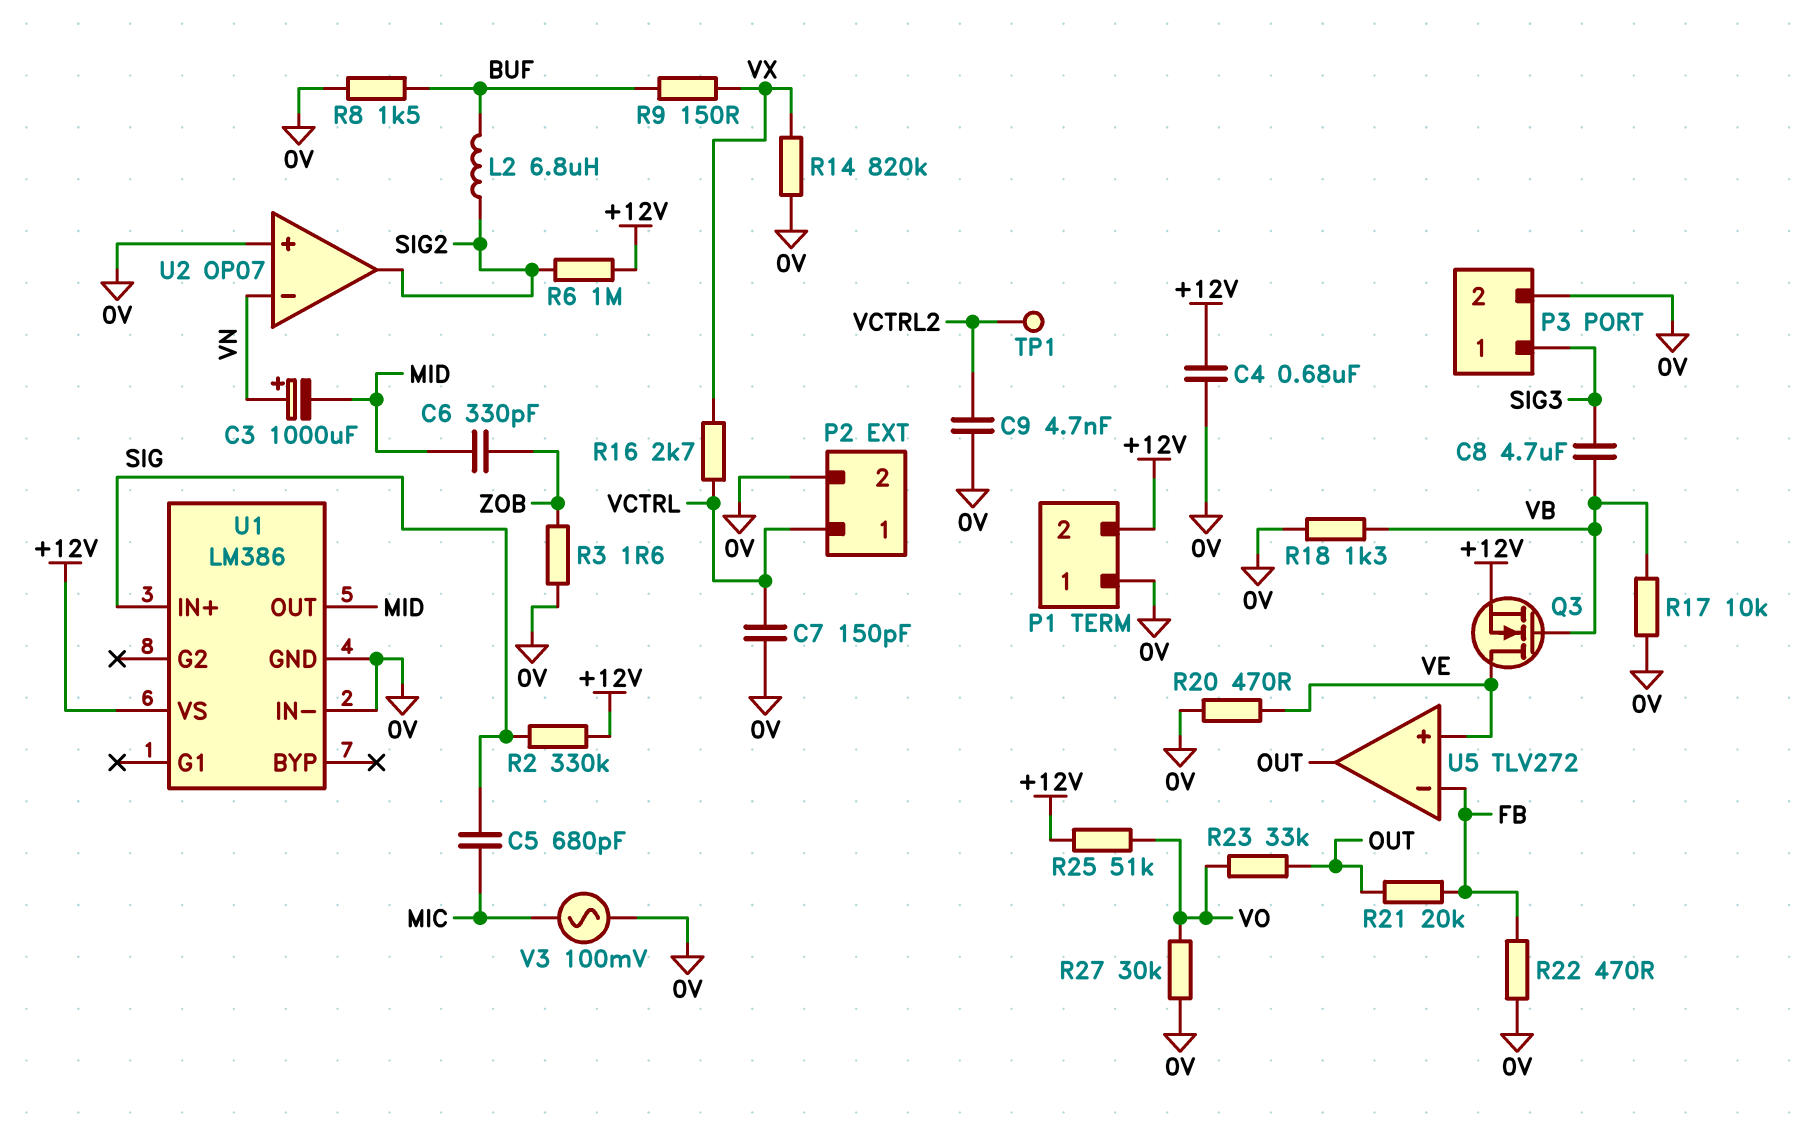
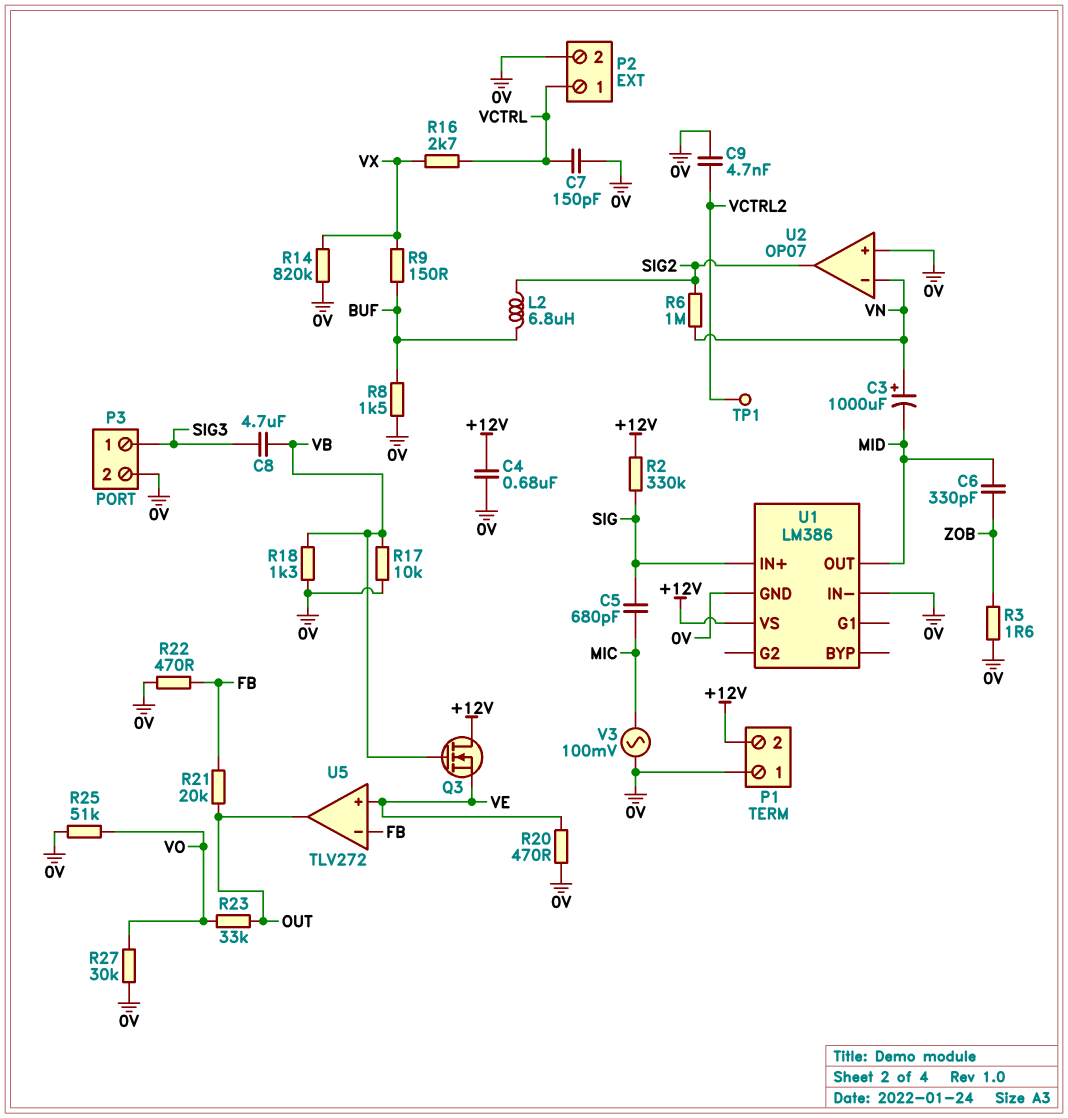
Q3: NMOS (G VB, D VE, S +12V) -> NMOS (G VB, D +12V, S VE)
R6: 1M (+12V, SIG2) -> 1M (SIG2, VN)
R25: 51k (+12V, VO) -> 51k (0V, VO)

